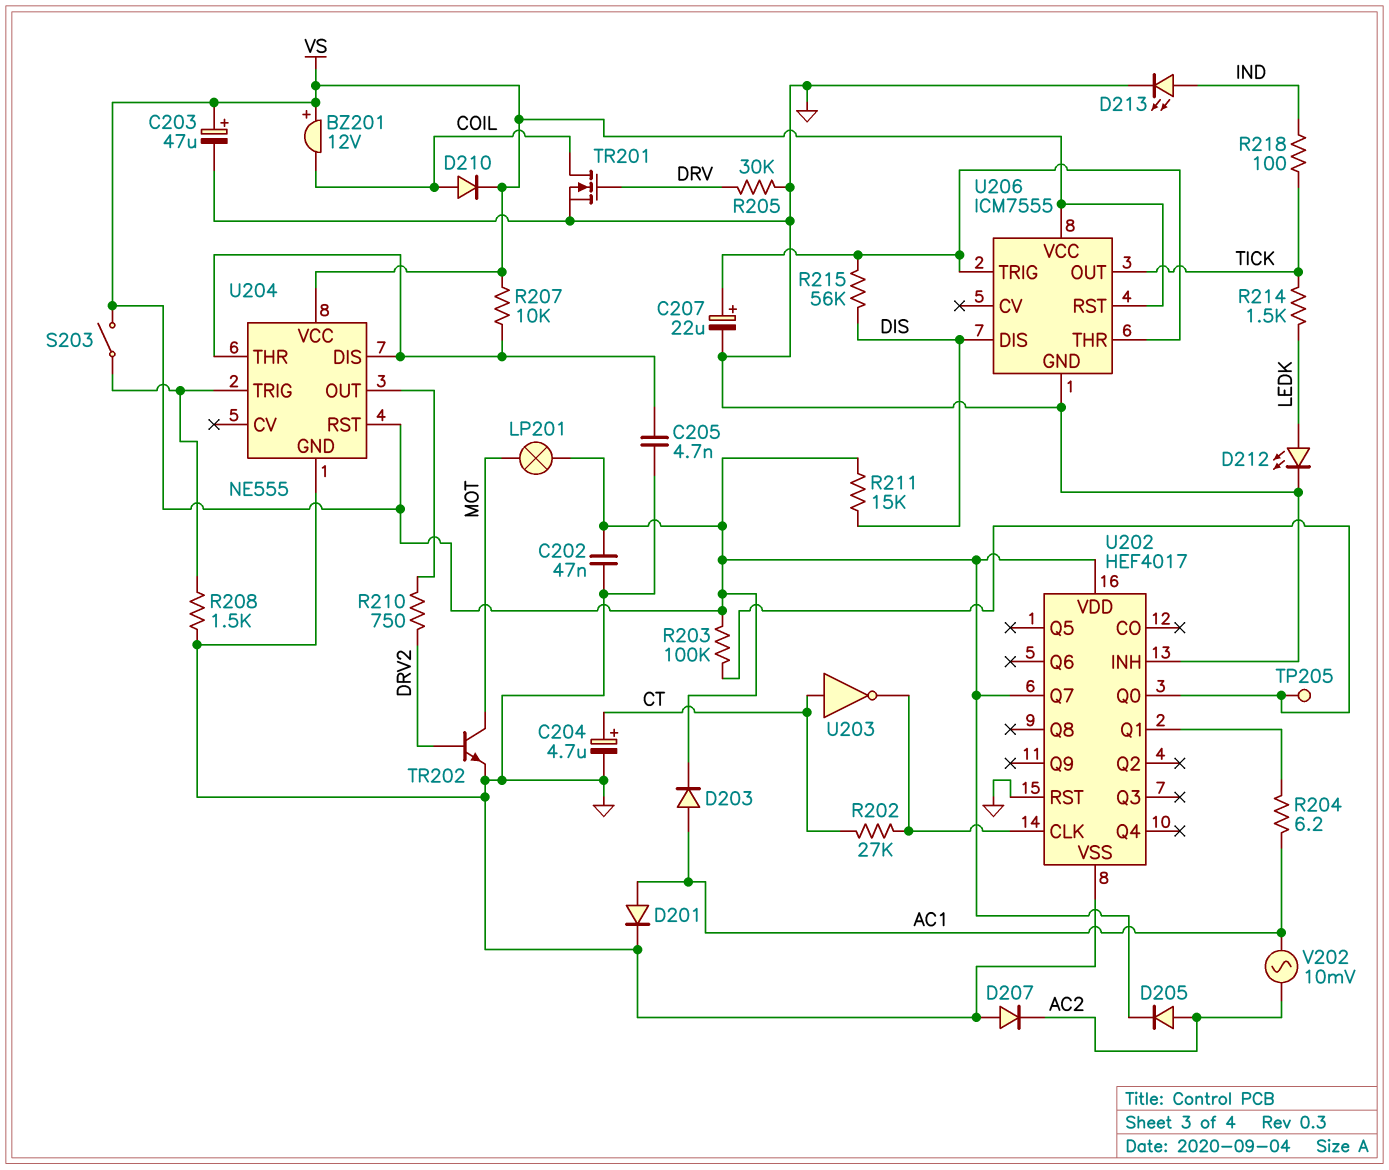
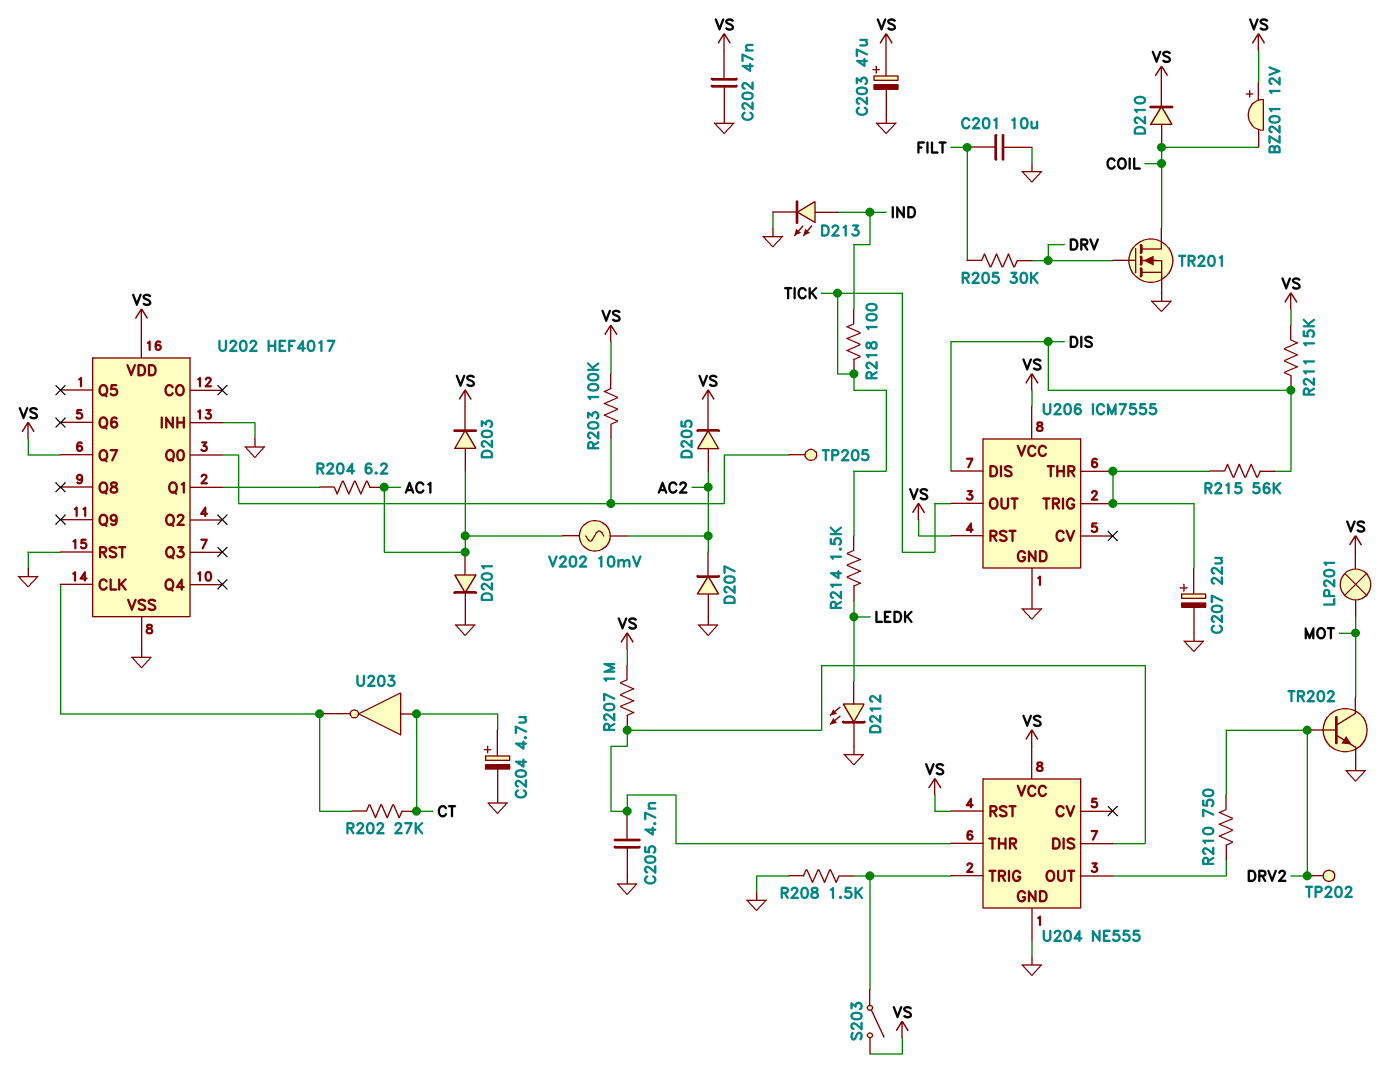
C201: none -> 10uF (FILT, GND)
R205: 30k (DRV, GND) -> 30k (DRV, FILT)
R207: 10k (U204/DIS, VS) -> 1M (U204/DIS, VS)
TP202: none -> test point (DRV2)

